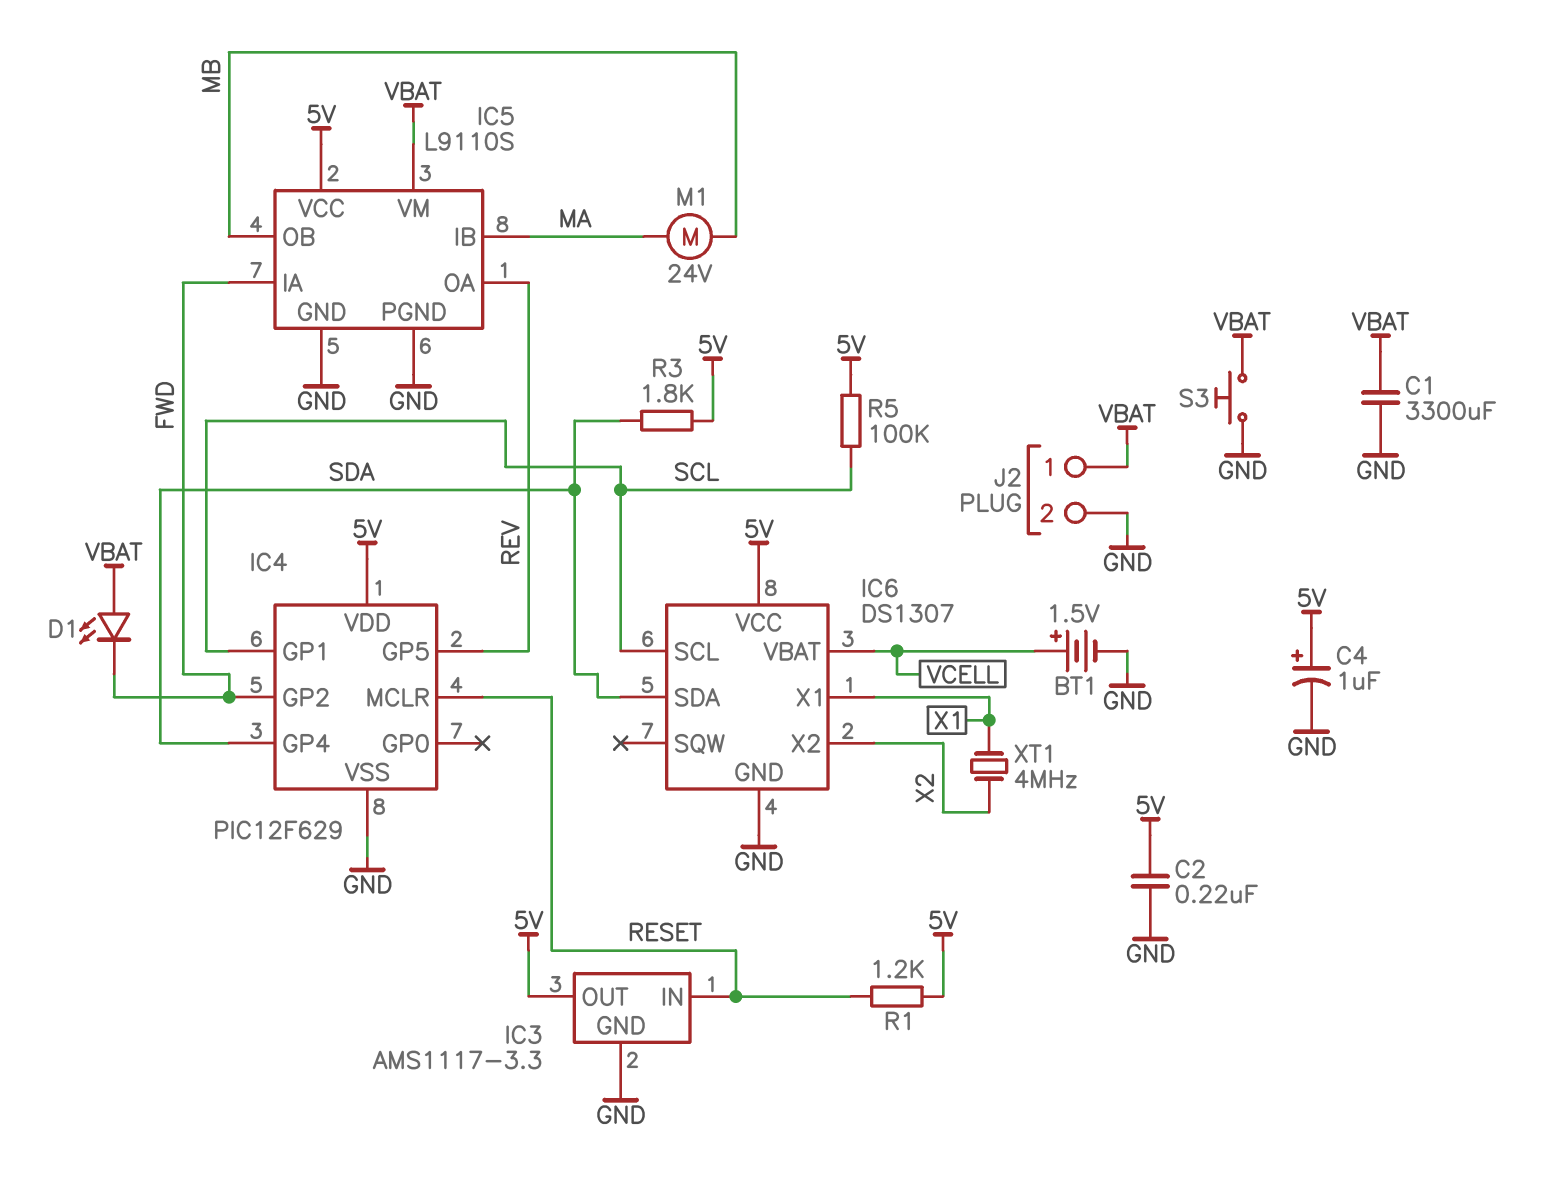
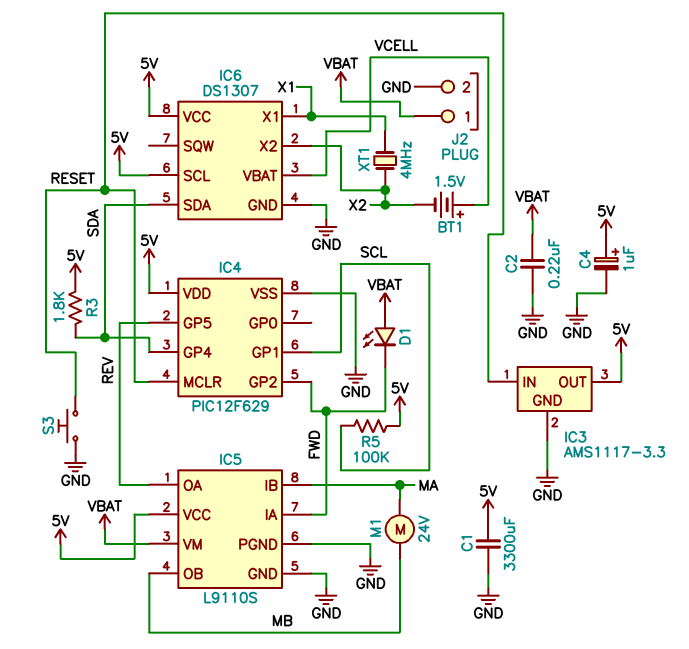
BT1: 1.5V (plus VCELL, minus GND) -> 1.5V (plus VCELL, minus X2)
C1: 3300uF (GND, VBAT) -> 3300uF (5V, GND)
C2: 220nF (5V, GND) -> 220nF (GND, VBAT)
IC6 pin SCL: SCL -> 5V
R1: 1.2k (5V, RESET) -> none
S3: button (GND, VBAT) -> button (GND, RESET)

